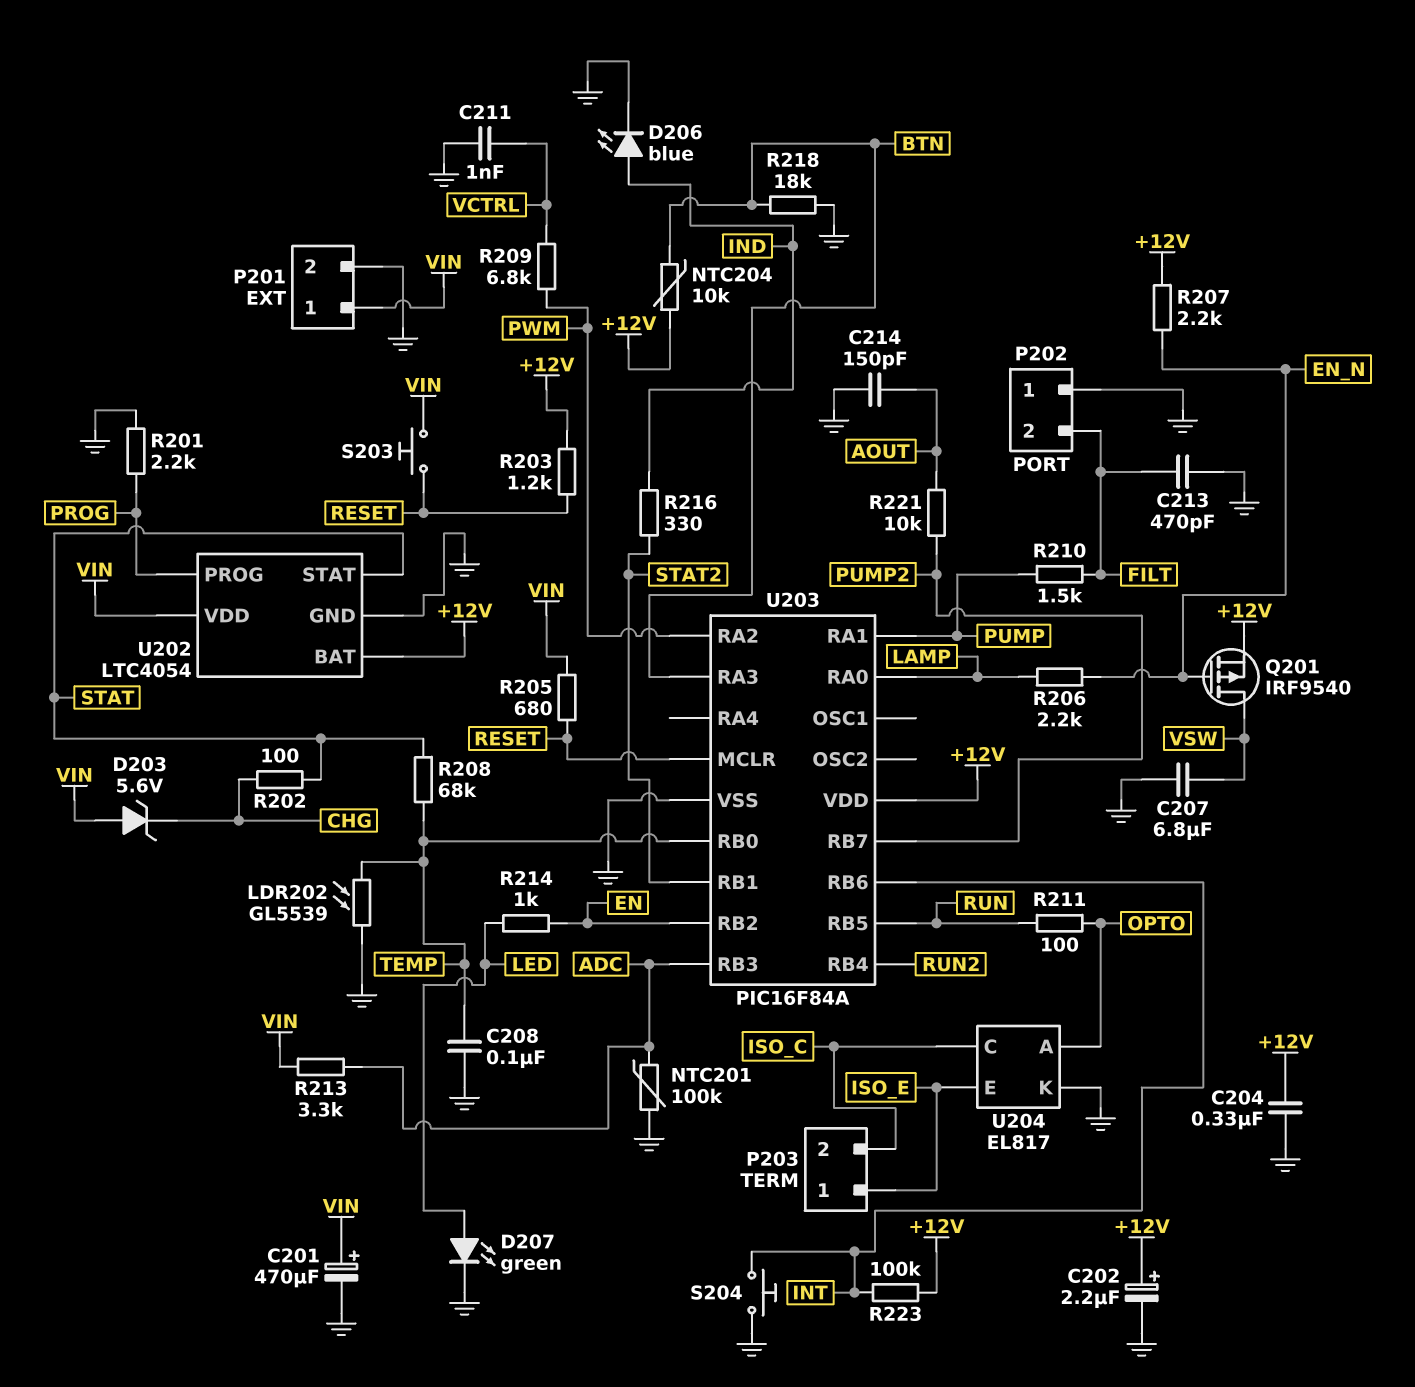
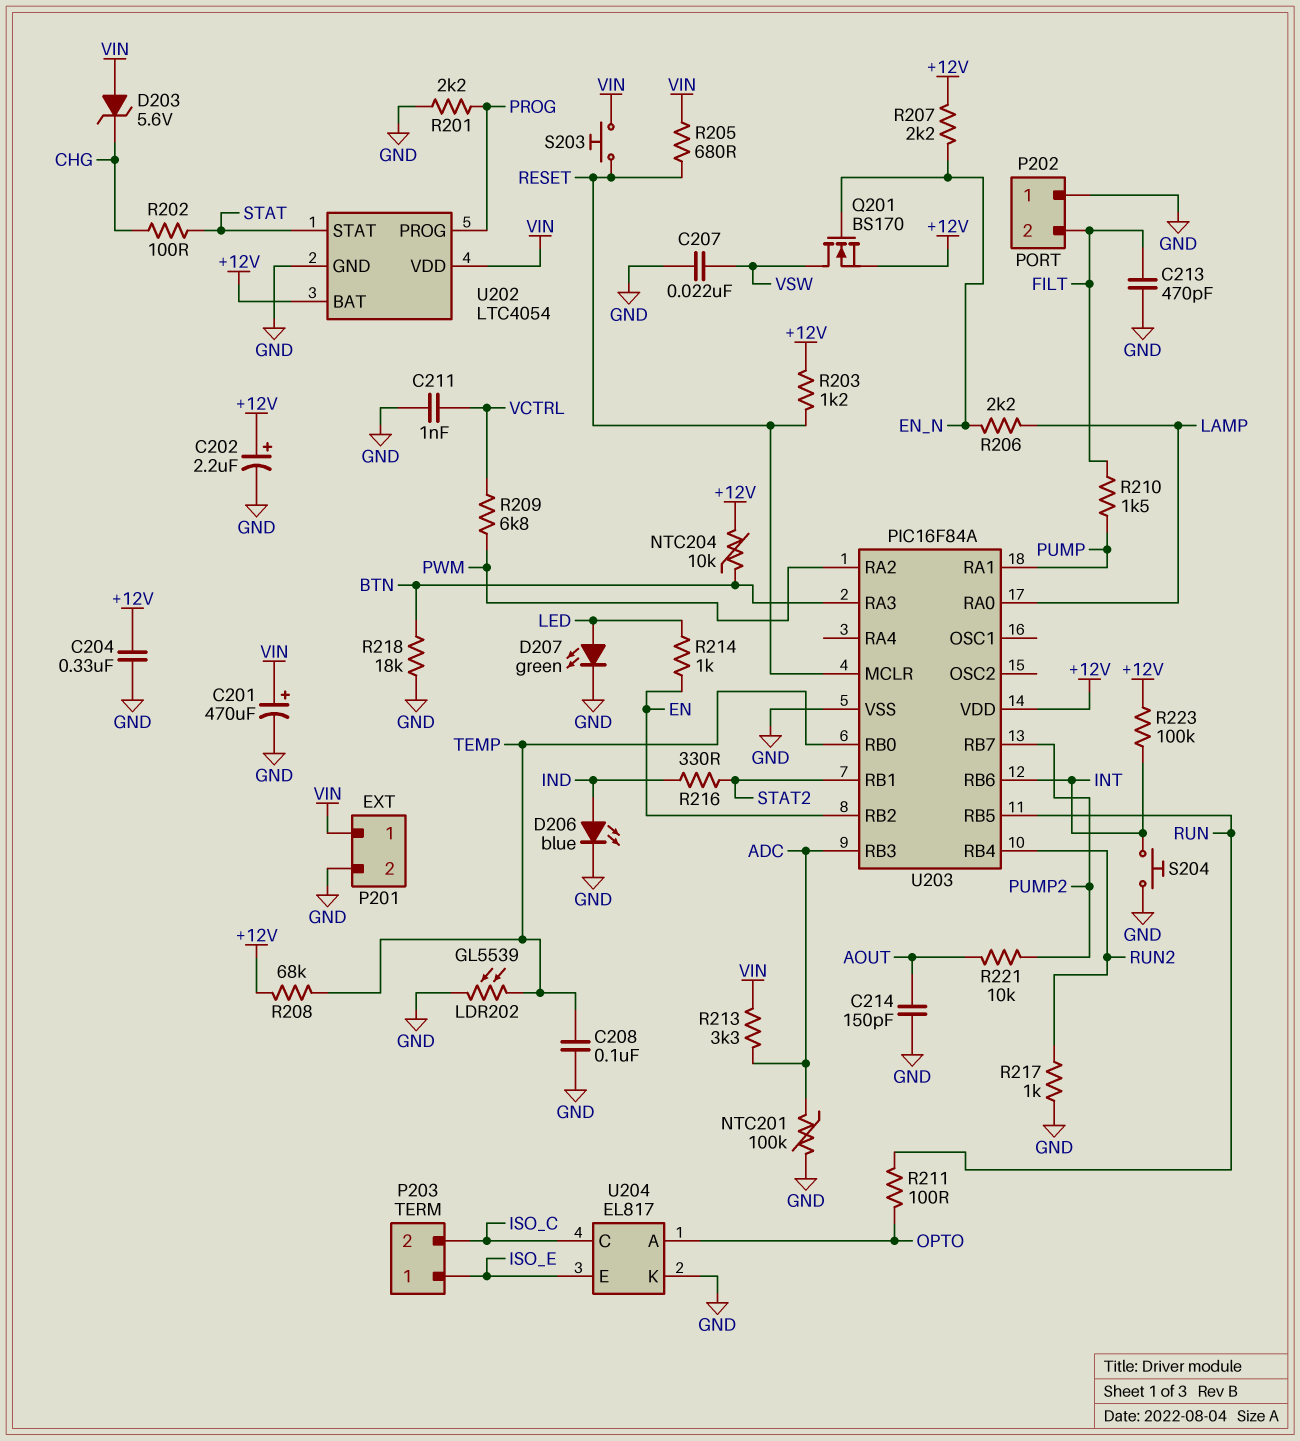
C207: 6.8uF (GND, VSW) -> 22nF (GND, VSW)
Q201: PMOS IRF9540 (G EN_N, D VSW, S +12V) -> NMOS BS170 (G EN_N, D VSW, S +12V)
R208: 68k (STAT, TEMP) -> 68k (+12V, TEMP)
R217: none -> 1k (GND, RUN2)

